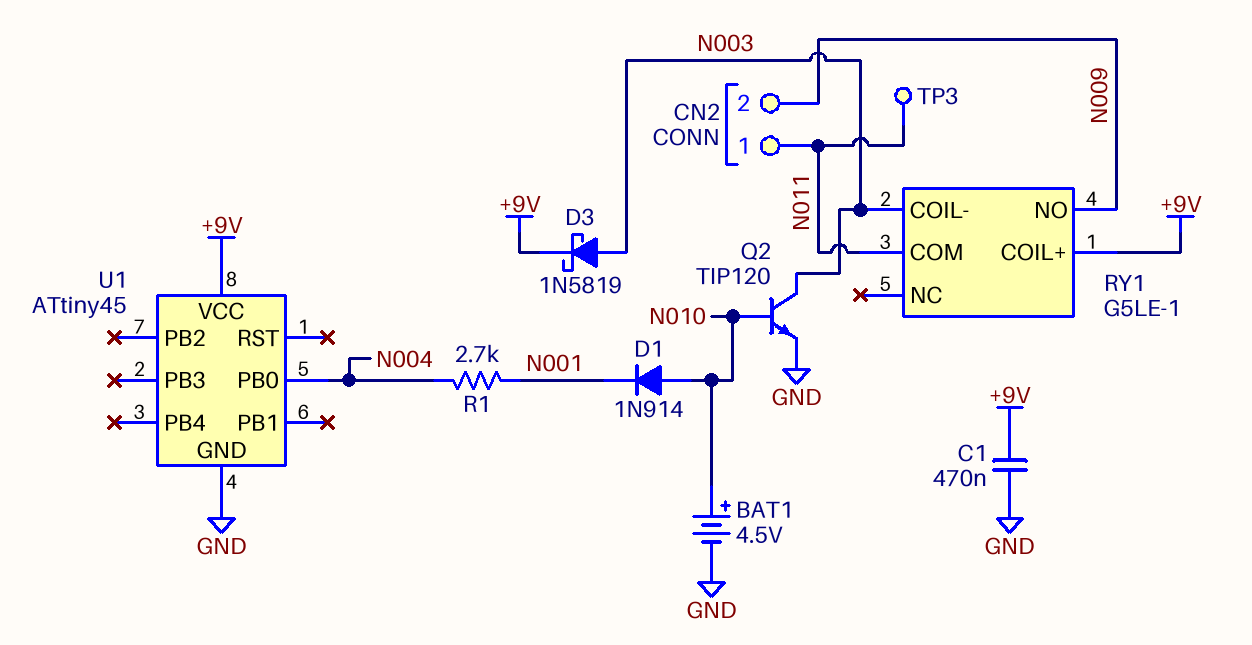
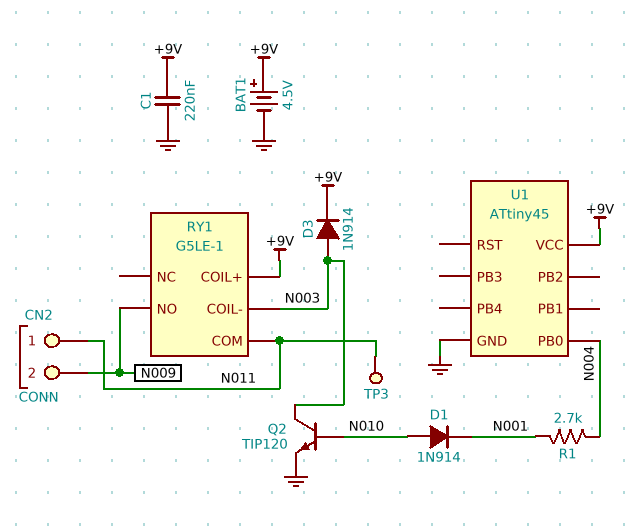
BAT1: 4.5V (plus N010, minus GND) -> 4.5V (plus +9V, minus GND)
C1: 470nF (+9V, GND) -> 220nF (+9V, GND)
D3: schottky 1N5819 (A N003, K +9V) -> diode 1N914 (A N003, K +9V)

